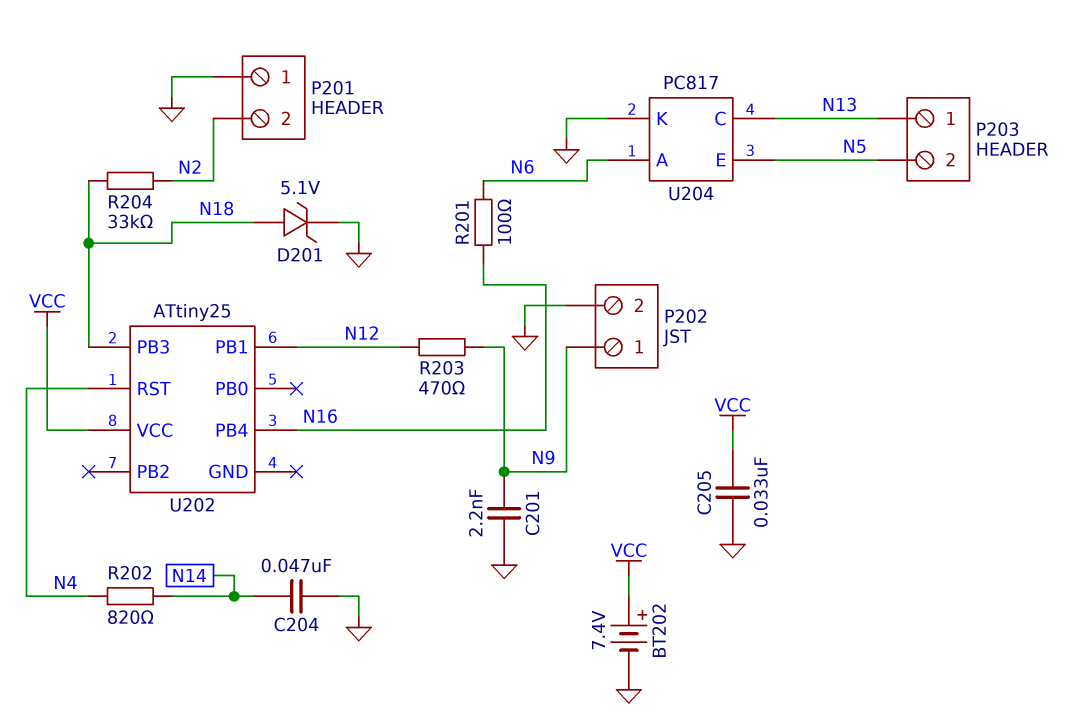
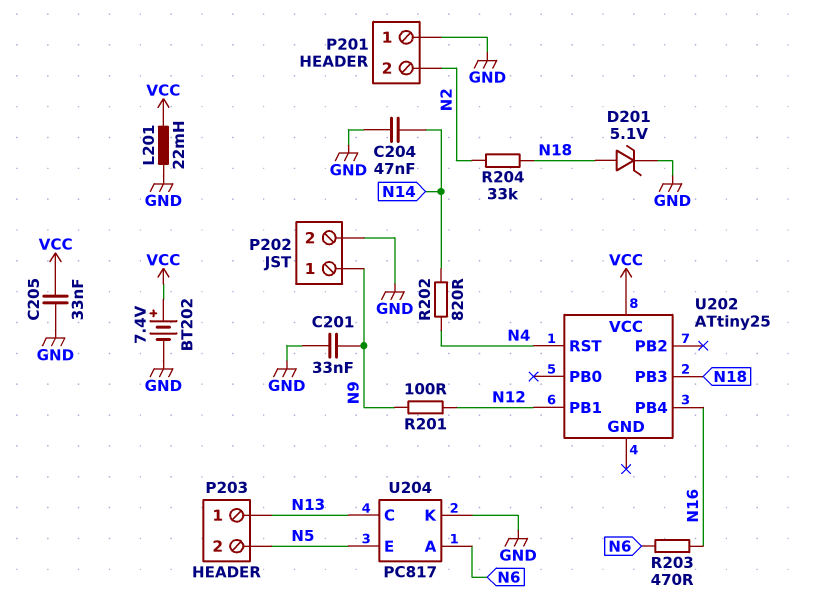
C201: 2.2nF (GND, N9) -> 33nF (GND, N9)
L201: none -> 22mH (GND, VCC)
R201: 100 (N6, N16) -> 100 (N9, N12)
R203: 470 (N9, N12) -> 470 (N6, N16)

